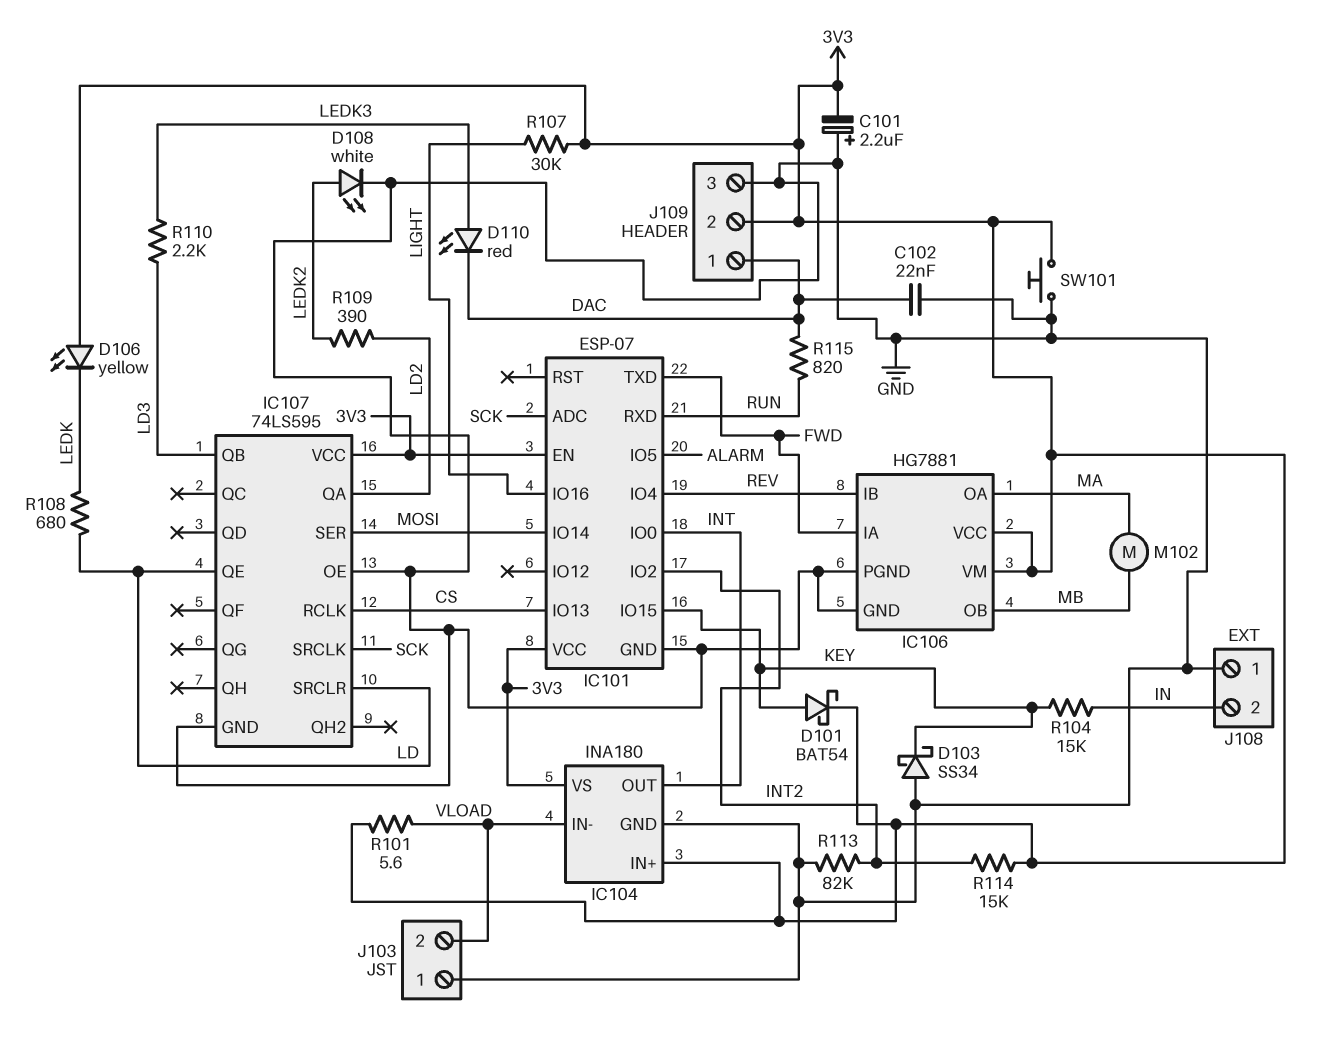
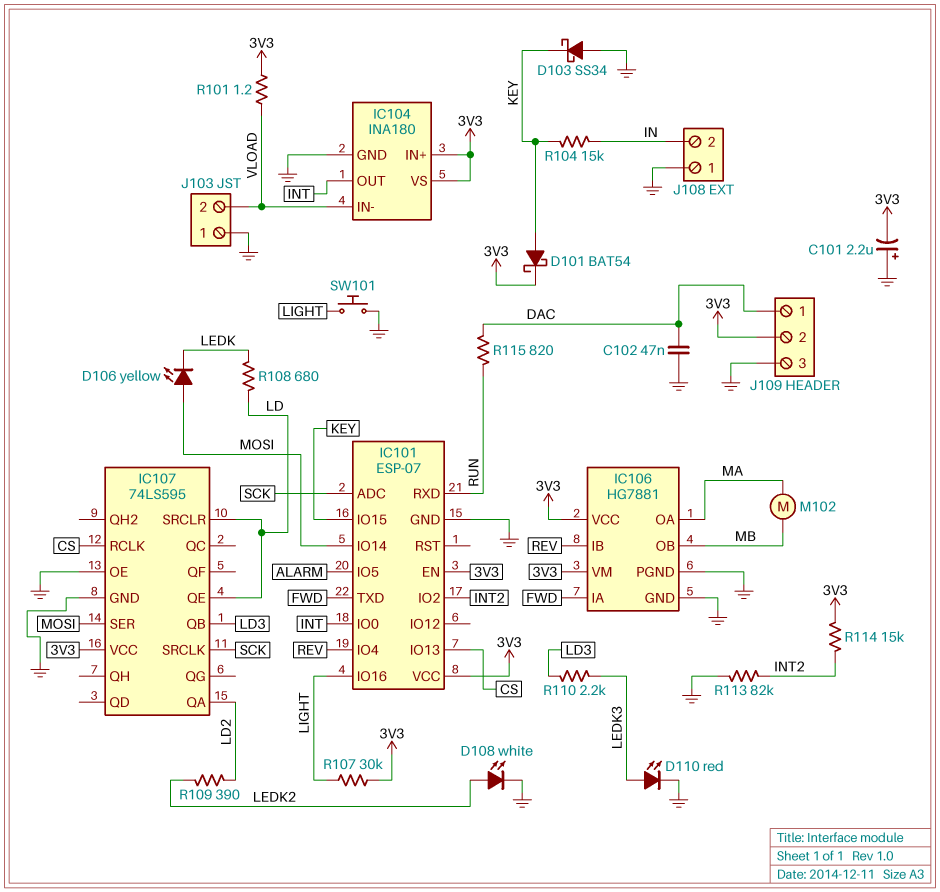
C102: 22nF (DAC, GND) -> 47nF (DAC, GND)
D106: LED yellow (A 3V3, K LEDK) -> LED yellow (A MOSI, K LEDK)
D110: LED red (A LEDK3, K DAC) -> LED red (A LEDK3, K GND)
R101: 5.6 (3V3, VLOAD) -> 1.2 (3V3, VLOAD)
SW101: button (3V3, GND) -> button (GND, LIGHT)

